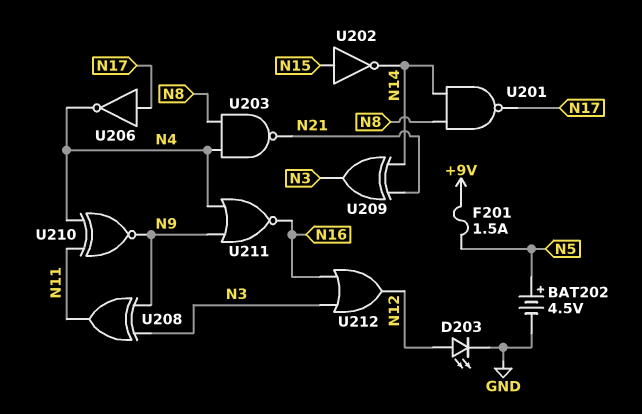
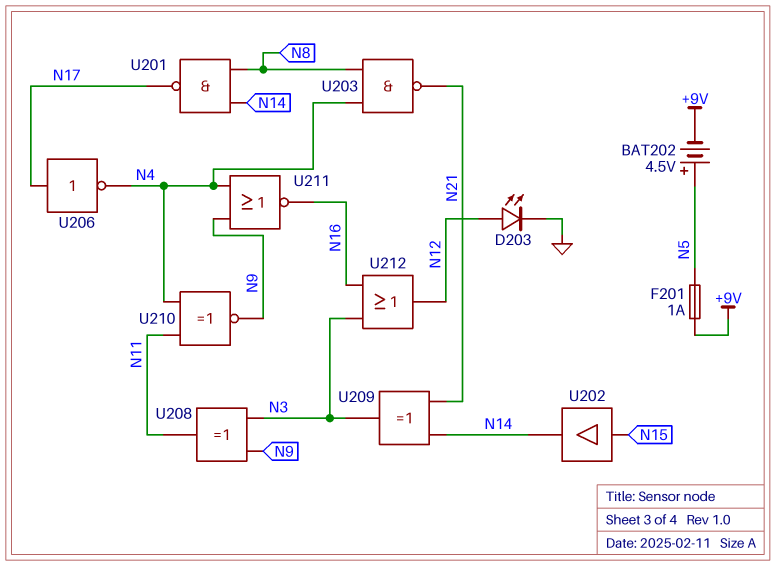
BAT202: 4.5V (plus N5, minus GND) -> 4.5V (plus N5, minus +9V)
F201: 1.5A (+9V, N5) -> 1A (+9V, N5)
U202: NOT (in N15, out N14) -> buffer (in N15, out N14)

